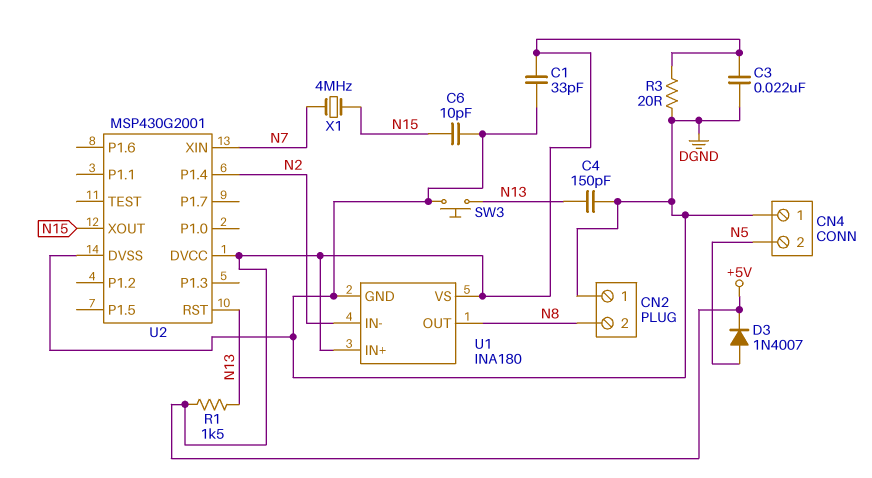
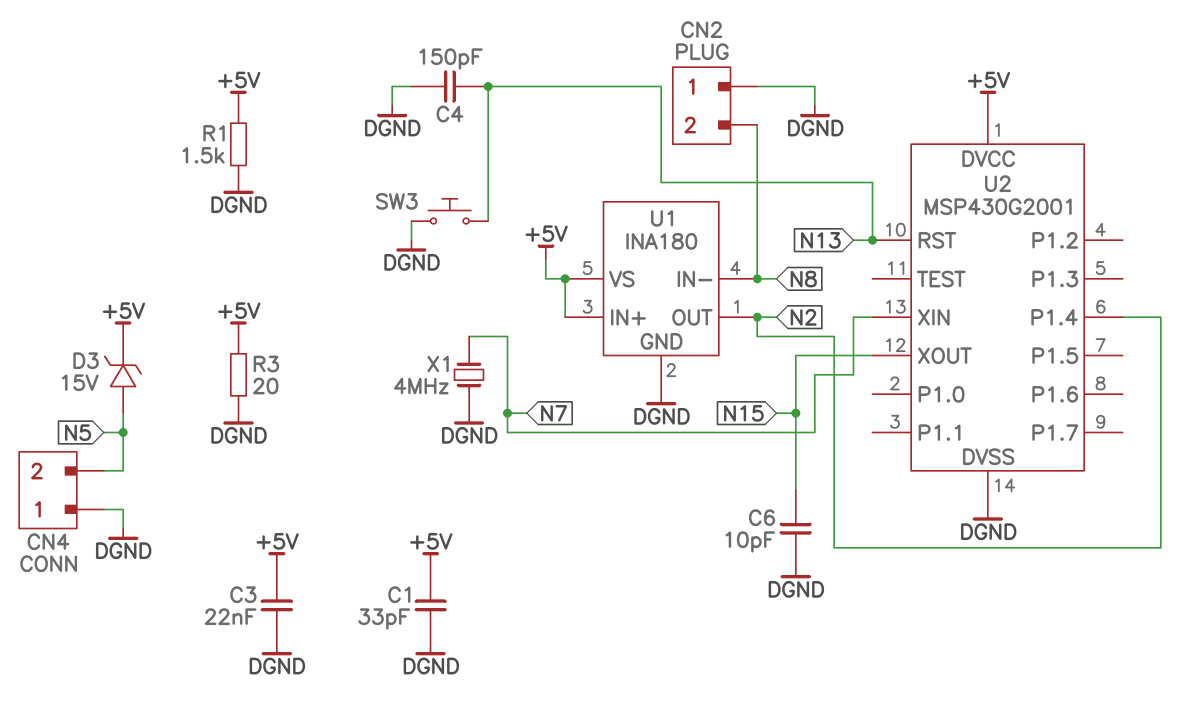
D3: diode 1N4007 (A N5, K +5V) -> zener 15V (A N5, K +5V)
R1: 1.5k (+5V, N13) -> 1.5k (+5V, DGND)
U1 pin IN-: N2 -> N8
U1 pin OUT: N8 -> N2
X1: 4MHz (N7, N15) -> 4MHz (DGND, N7)

